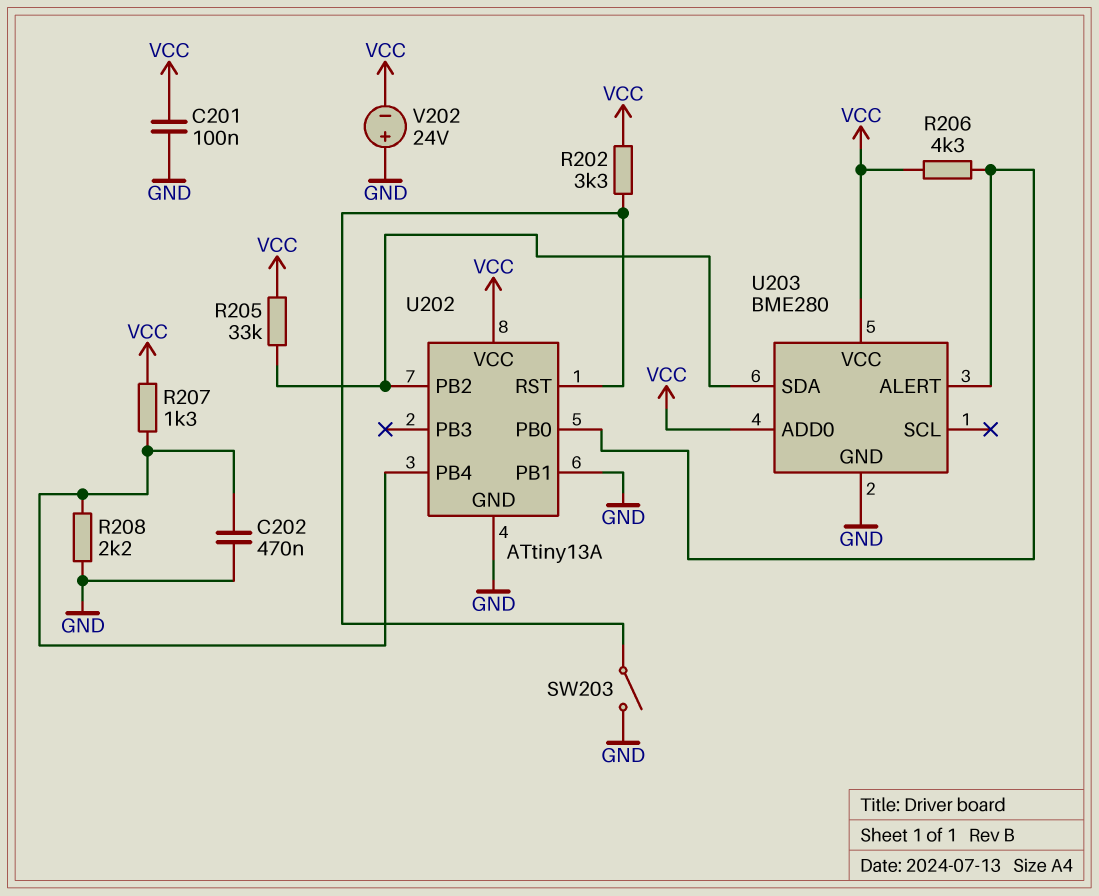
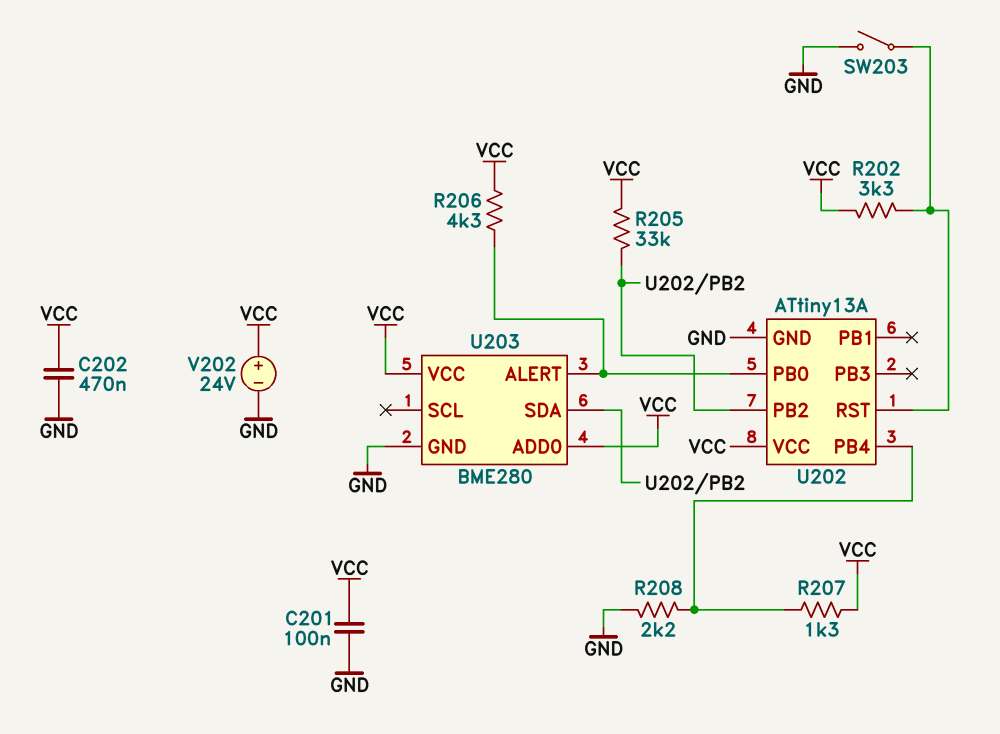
C202: 470nF (GND, U202/PB4) -> 470nF (GND, VCC)
U202 pin PB1: GND -> none
V202: 24V (plus GND, minus VCC) -> 24V (plus VCC, minus GND)

